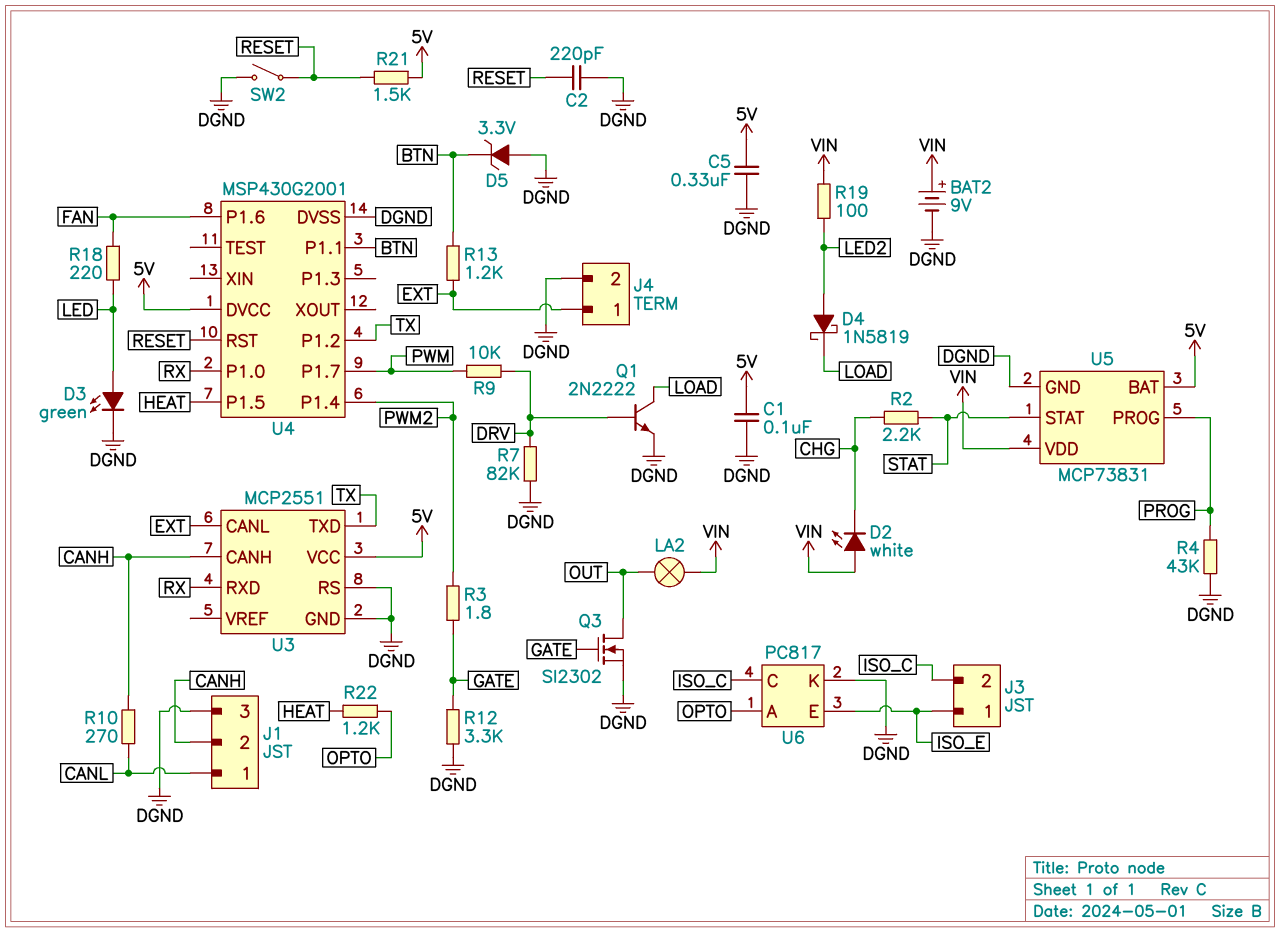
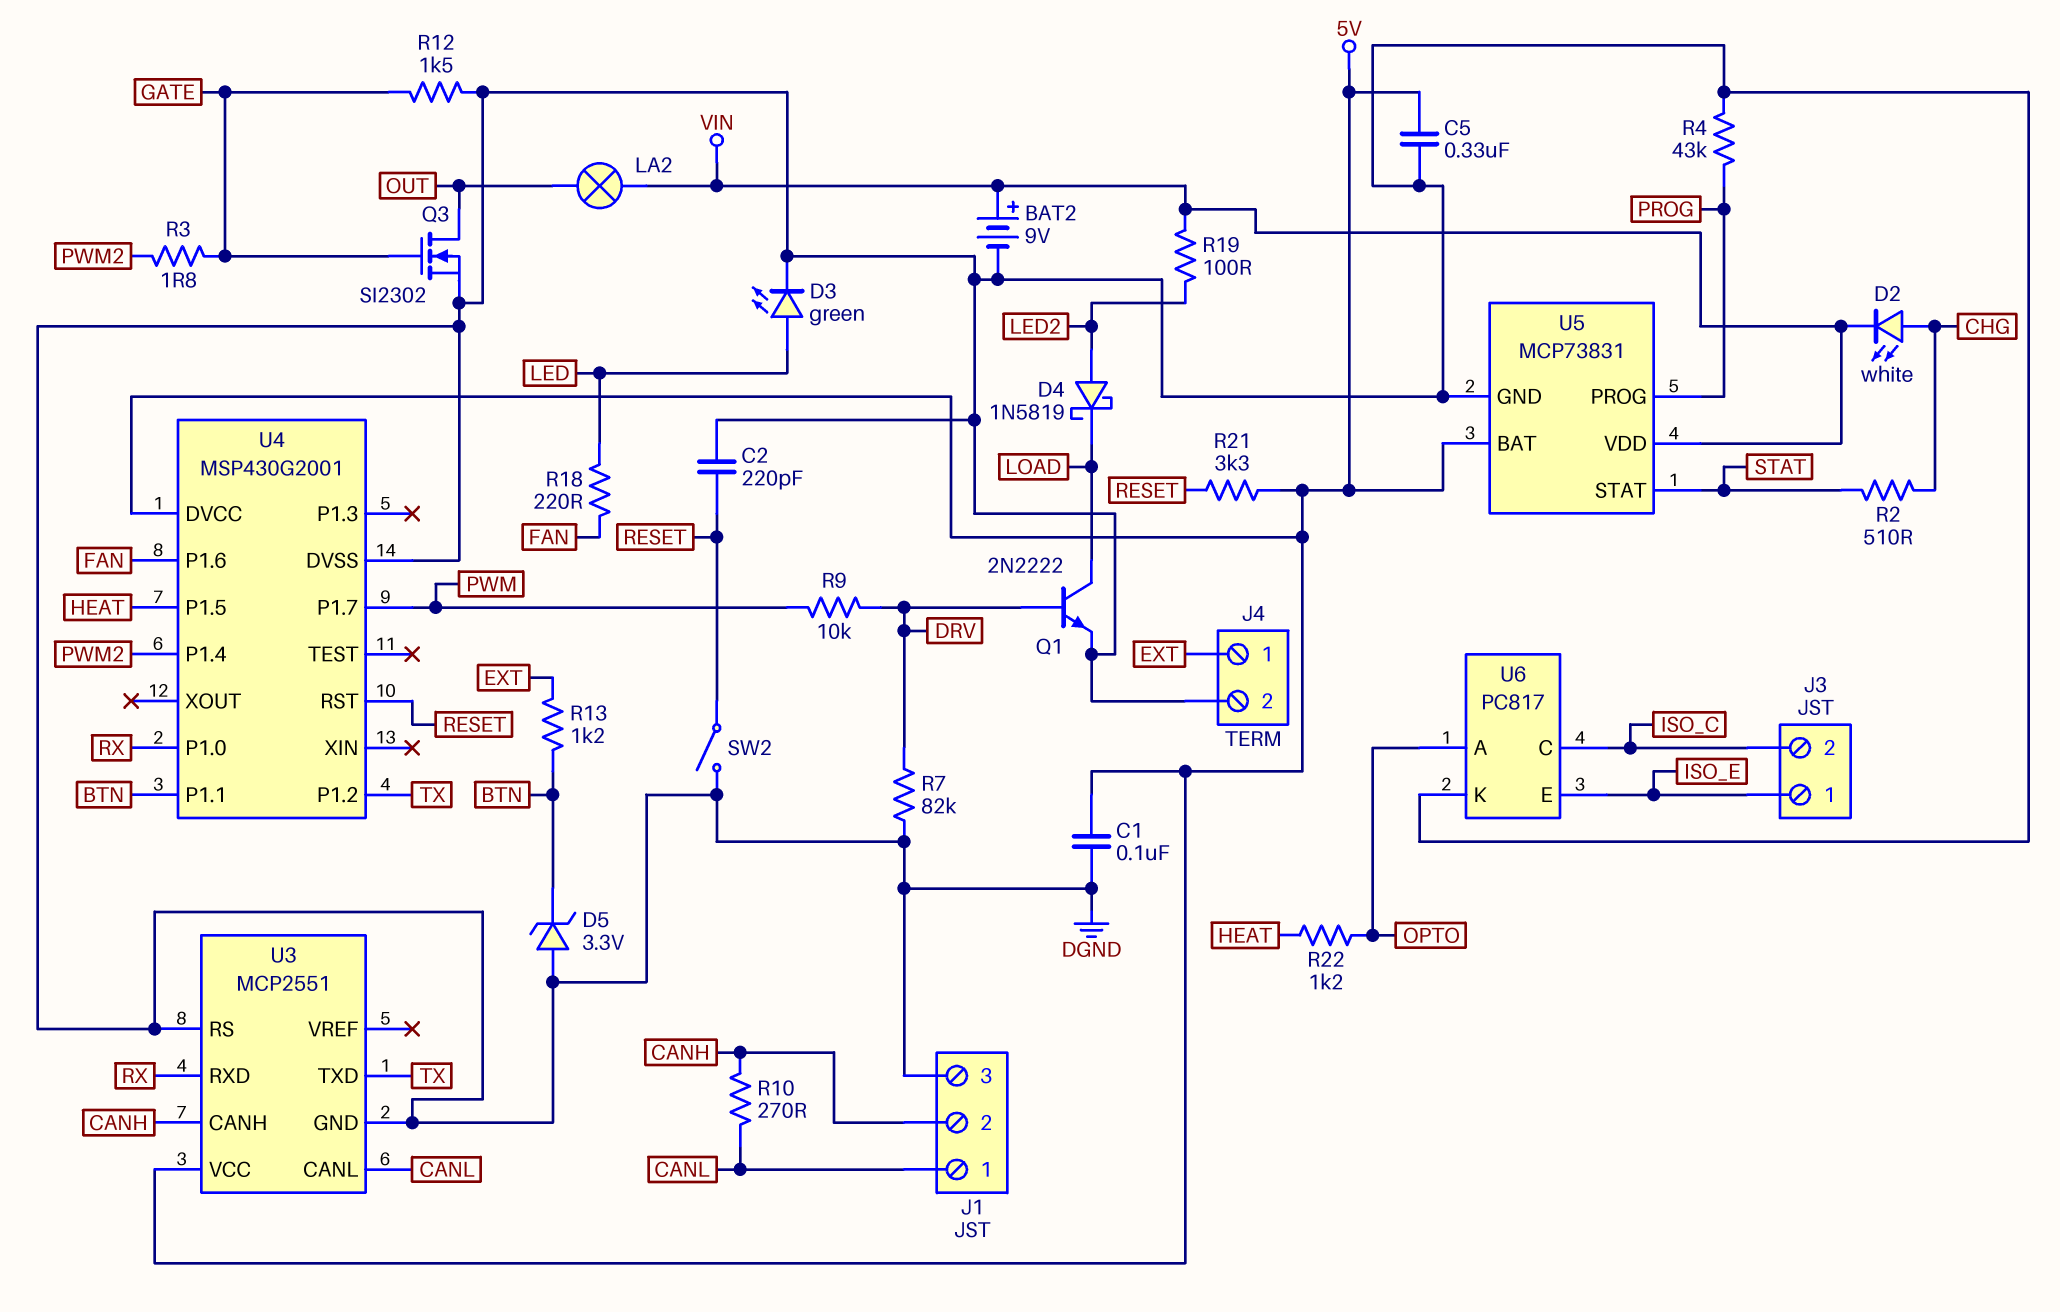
D2: LED white (A VIN, K CHG) -> LED white (A CHG, K VIN)
R2: 2.2k (CHG, STAT) -> 510 (CHG, STAT)
R12: 3.3k (DGND, GATE) -> 1.5k (DGND, GATE)
R21: 1.5k (5V, RESET) -> 3.3k (5V, RESET)
U3 pin CANL: EXT -> CANL

